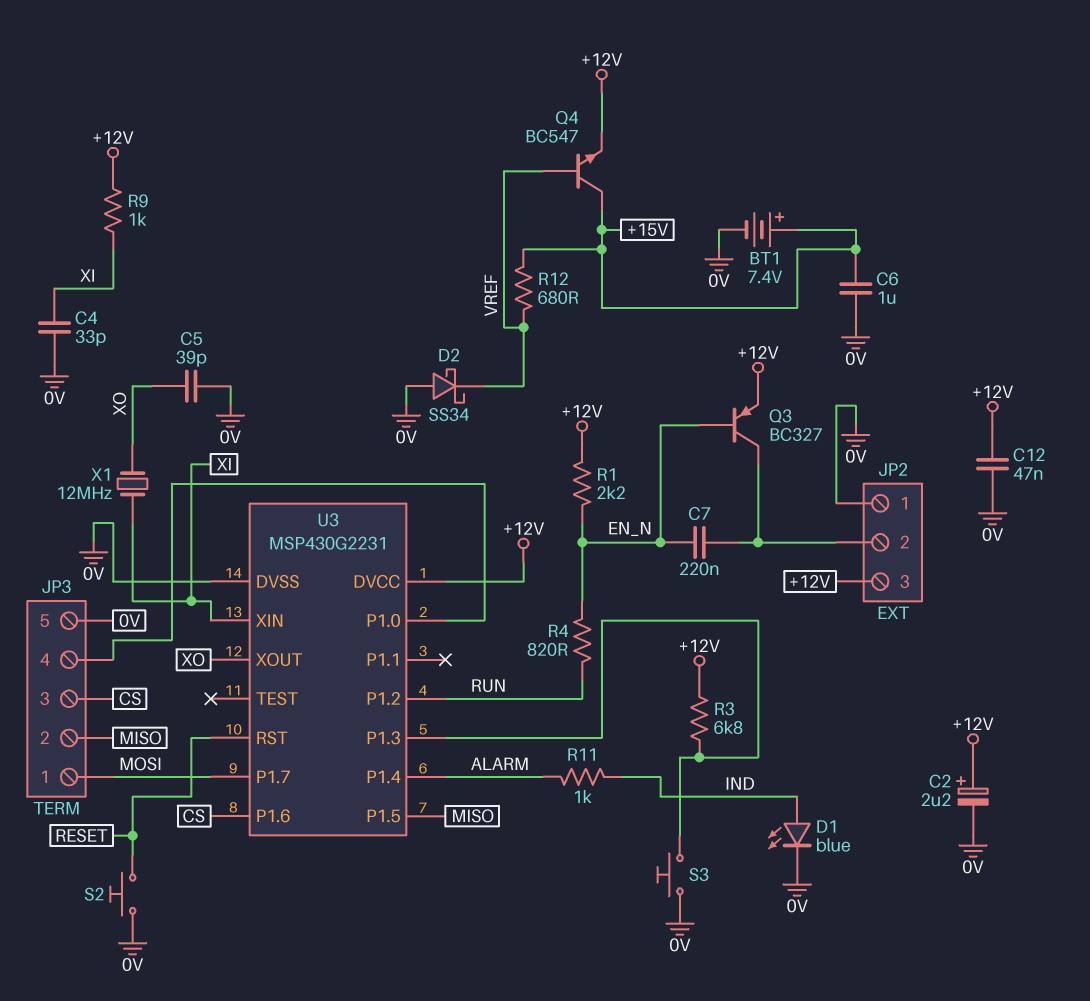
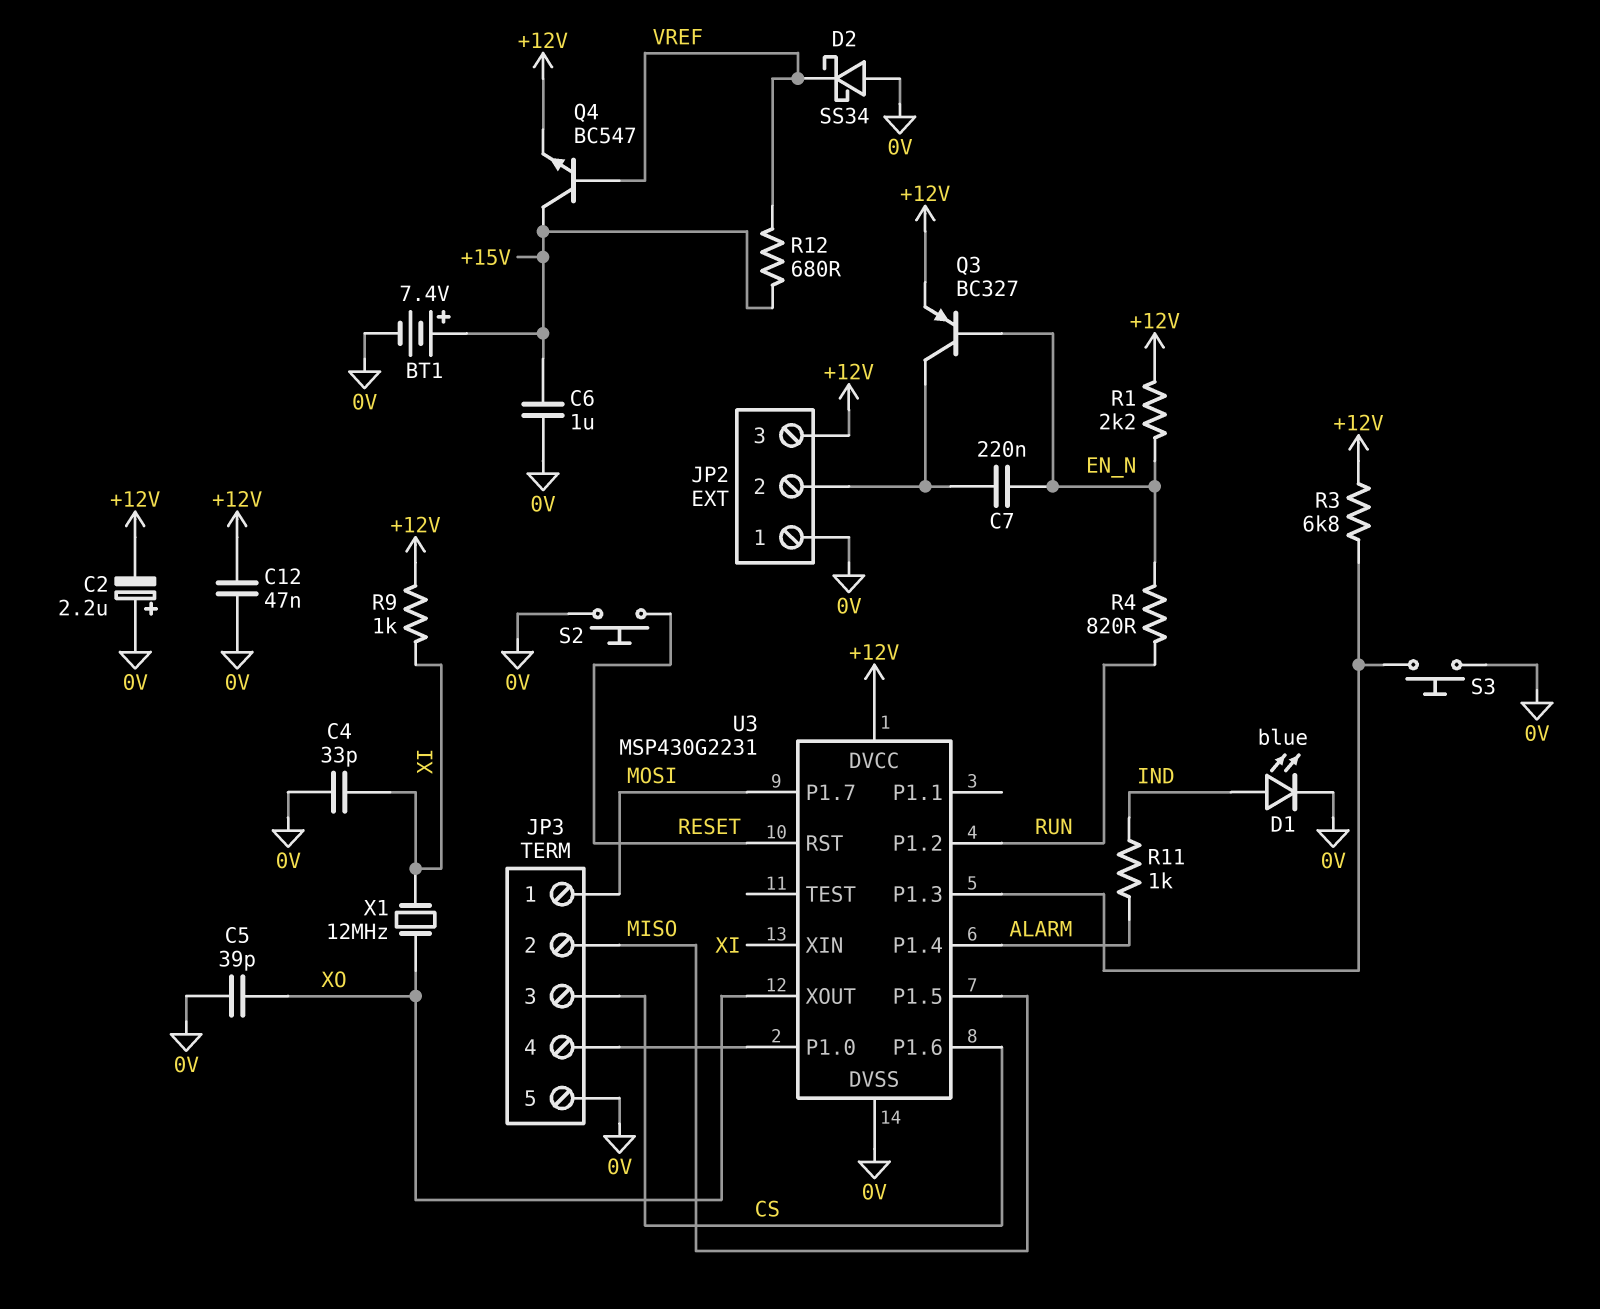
C2: 2.2uF (plus +12V, minus 0V) -> 2.2uF (plus 0V, minus +12V)

